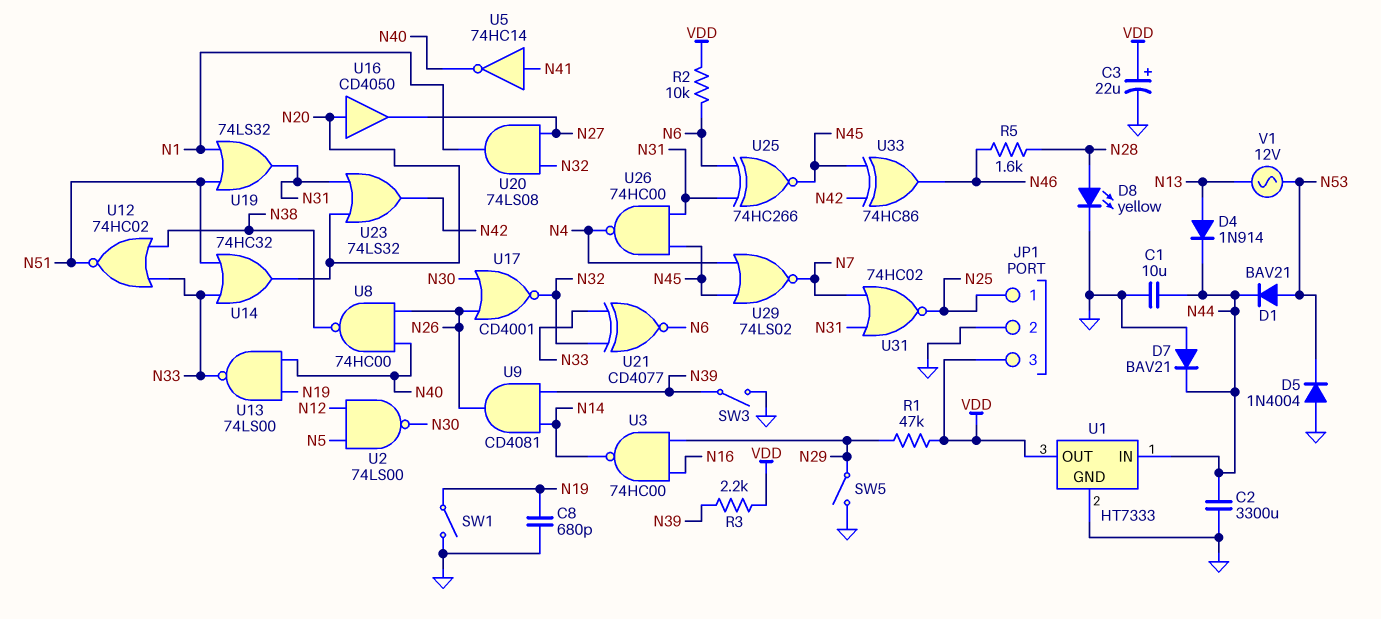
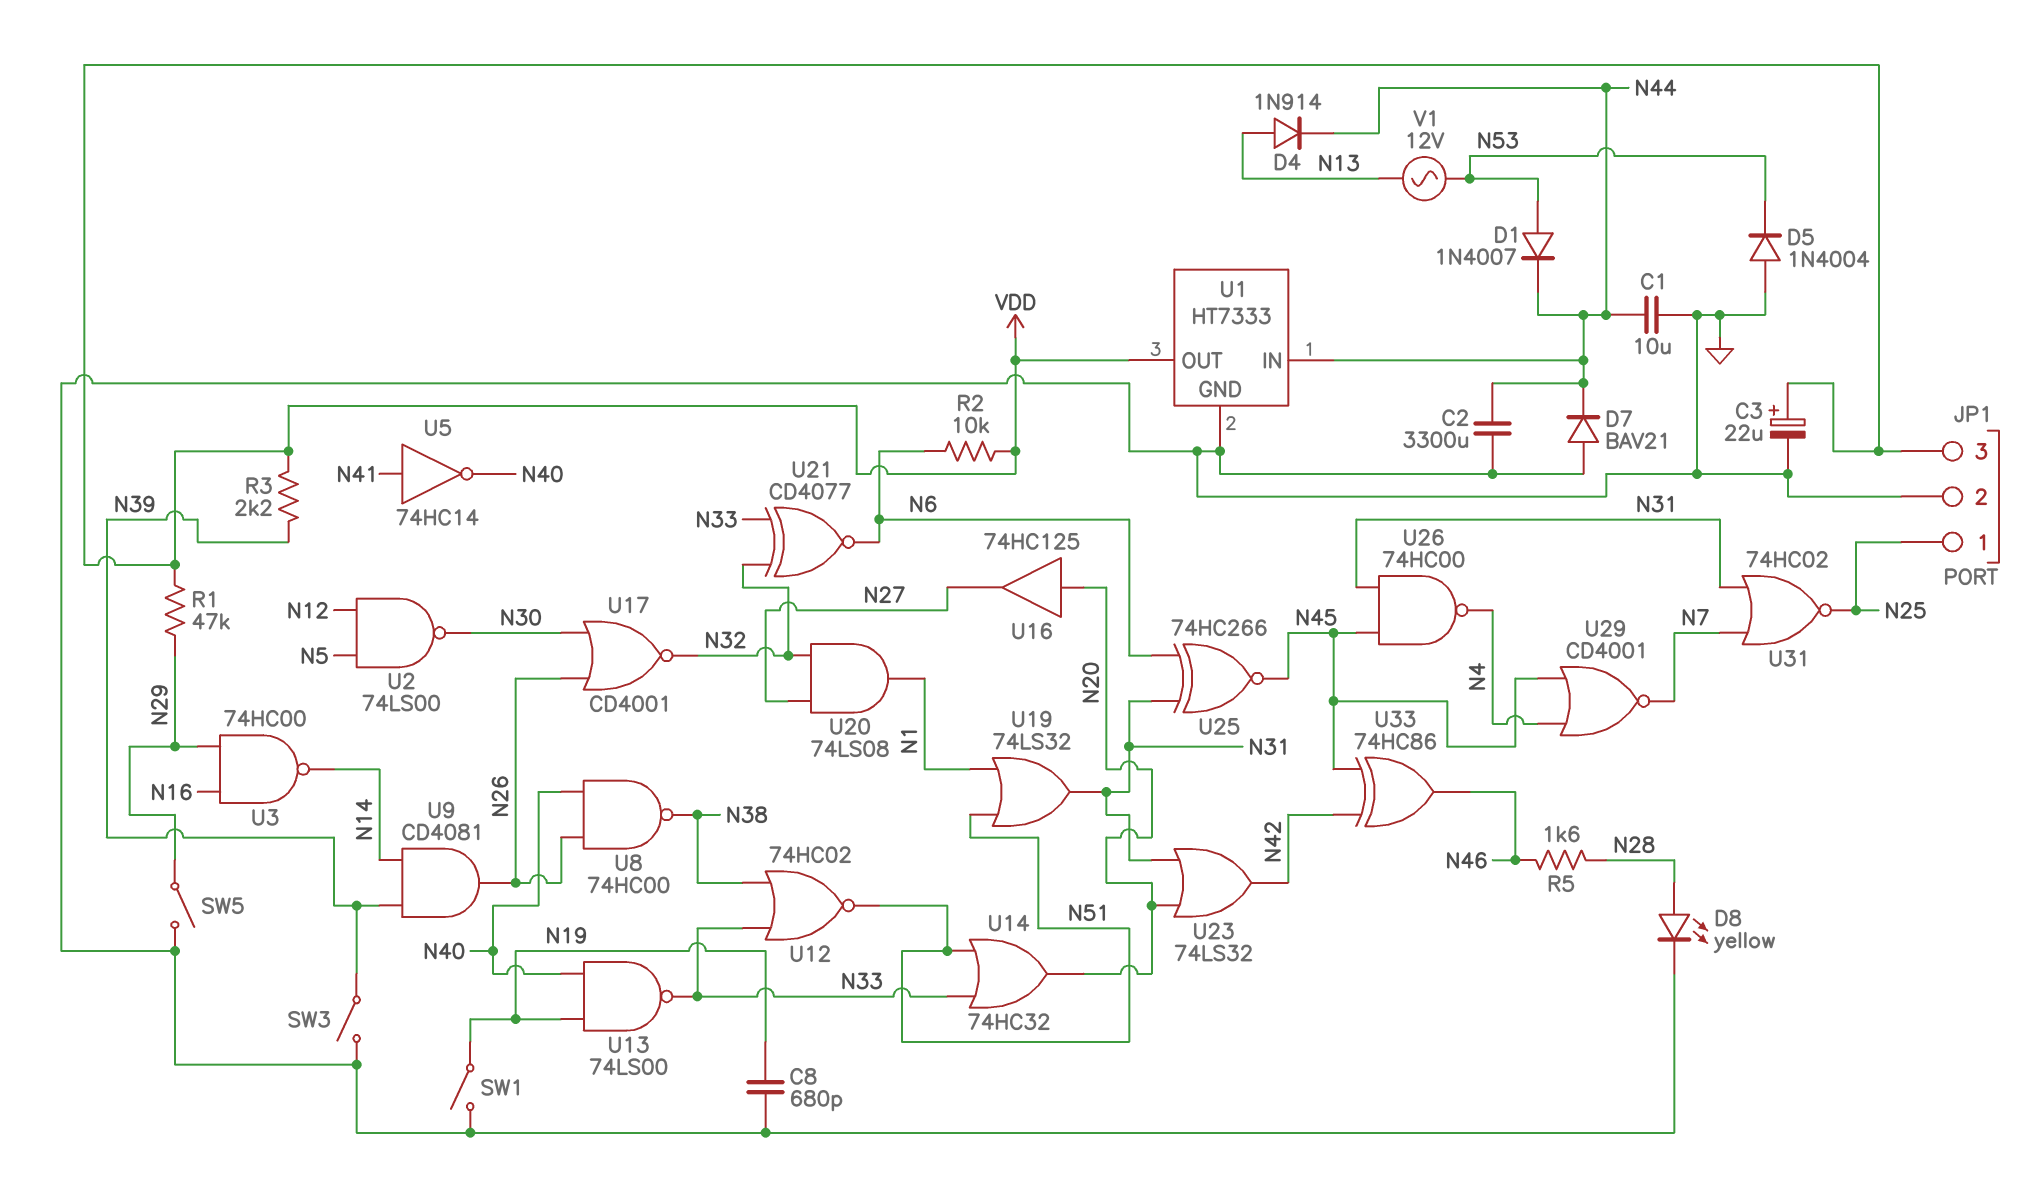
D1: diode BAV21 (A N53, K N44) -> diode 1N4007 (A N53, K N44)
U16: buffer CD4050 (in N20, out N27) -> buffer 74HC125 (in N20, out N27)
U29: NOR 74LS02 (in N4, in N45, out N7) -> NOR CD4001 (in N4, in N45, out N7)

